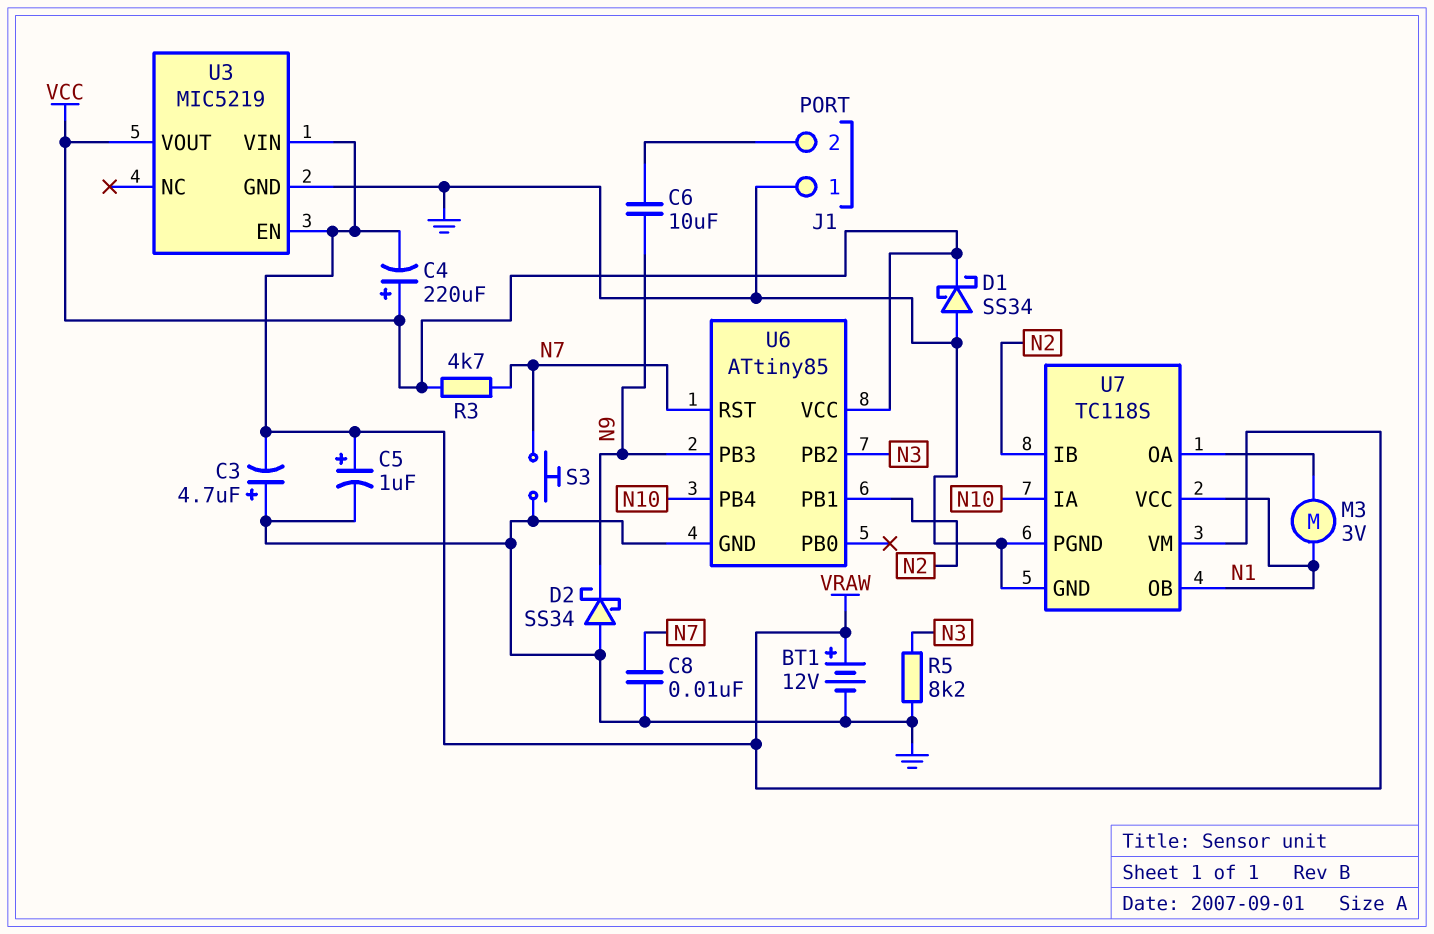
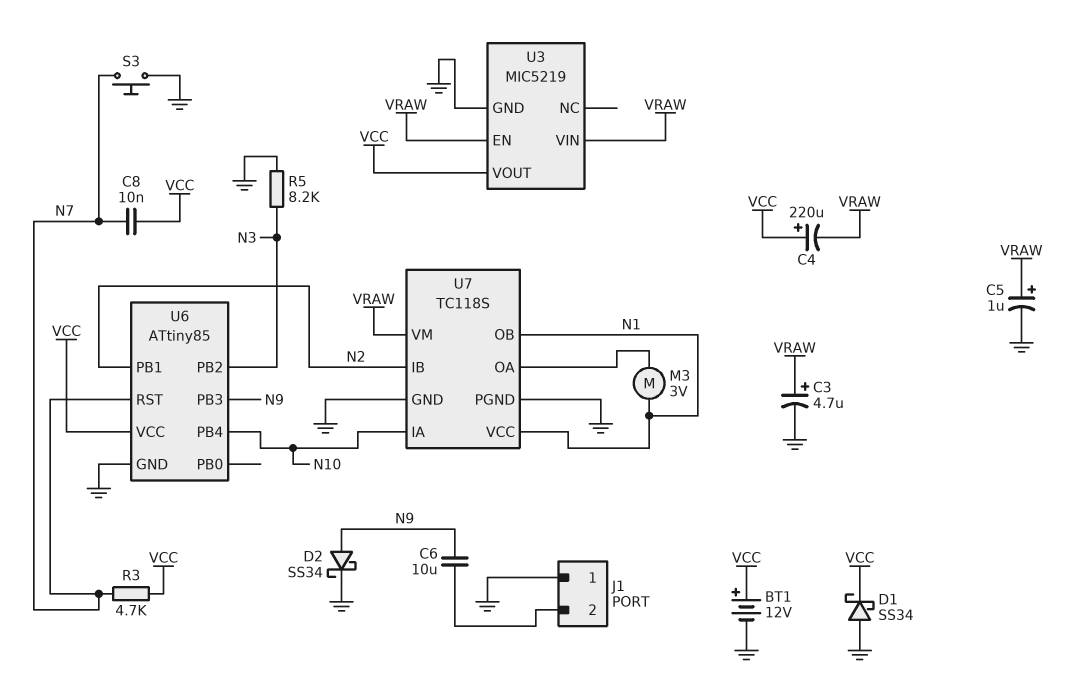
BT1: 12V (plus VRAW, minus GND) -> 12V (plus VCC, minus GND)
C3: 4.7uF (plus GND, minus VRAW) -> 4.7uF (plus VRAW, minus GND)
C8: 10nF (GND, N7) -> 10nF (N7, VCC)
D2: schottky SS34 (A GND, K N9) -> schottky SS34 (A N9, K GND)

